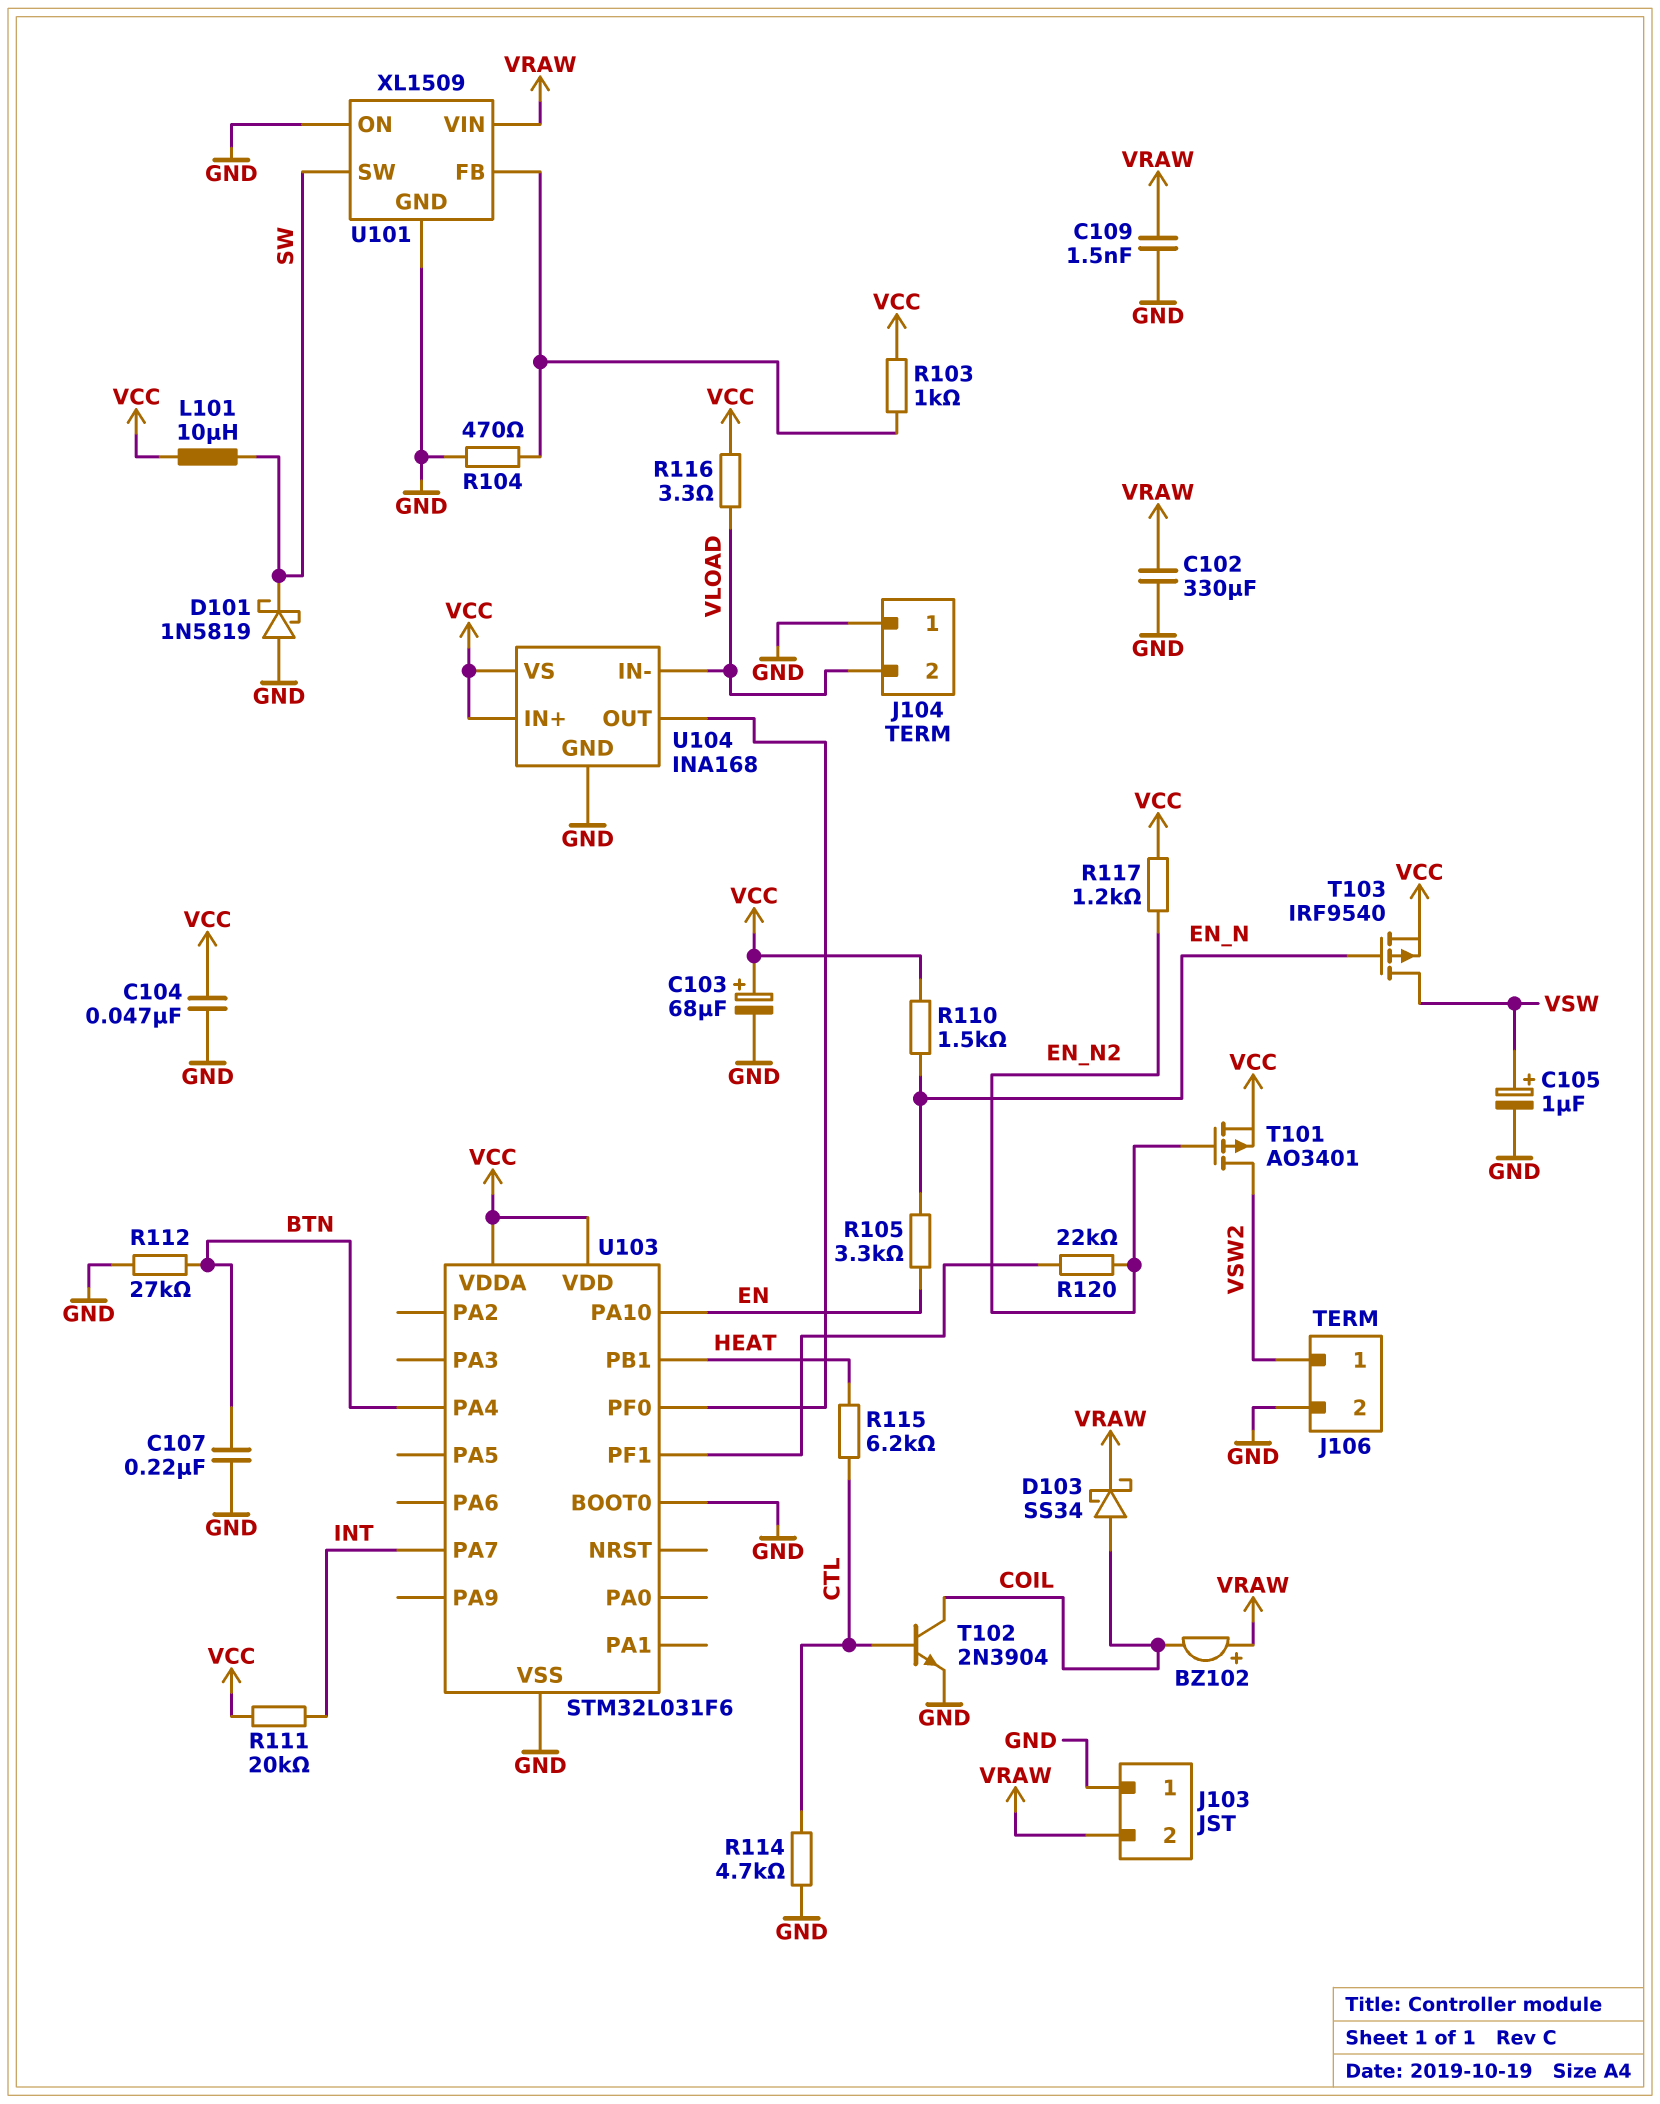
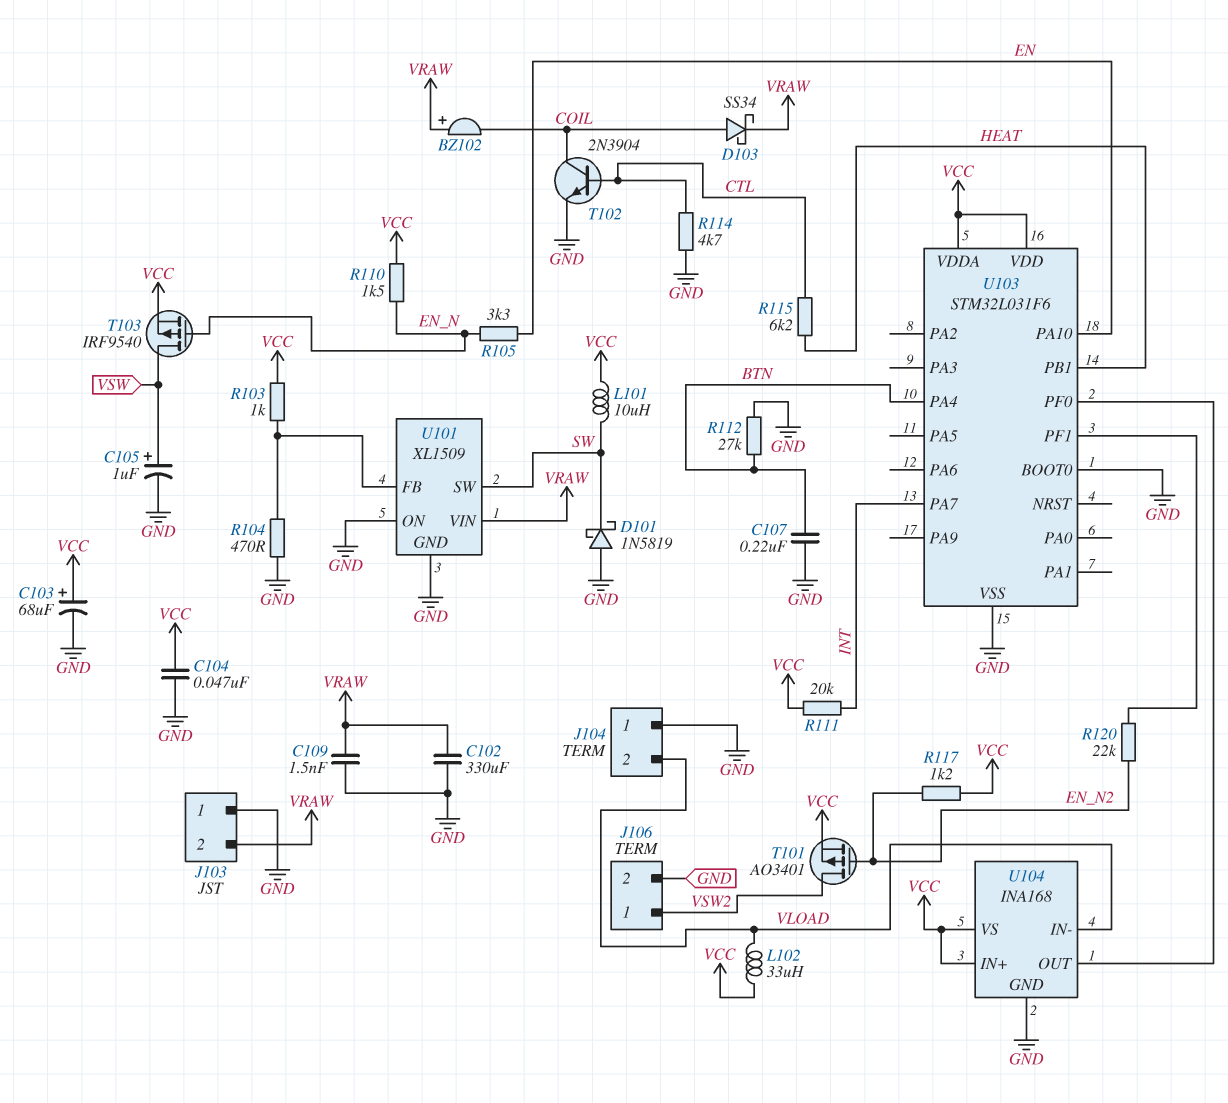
L102: none -> 33uH (VCC, VLOAD)
R116: 3.3 (VCC, VLOAD) -> none

